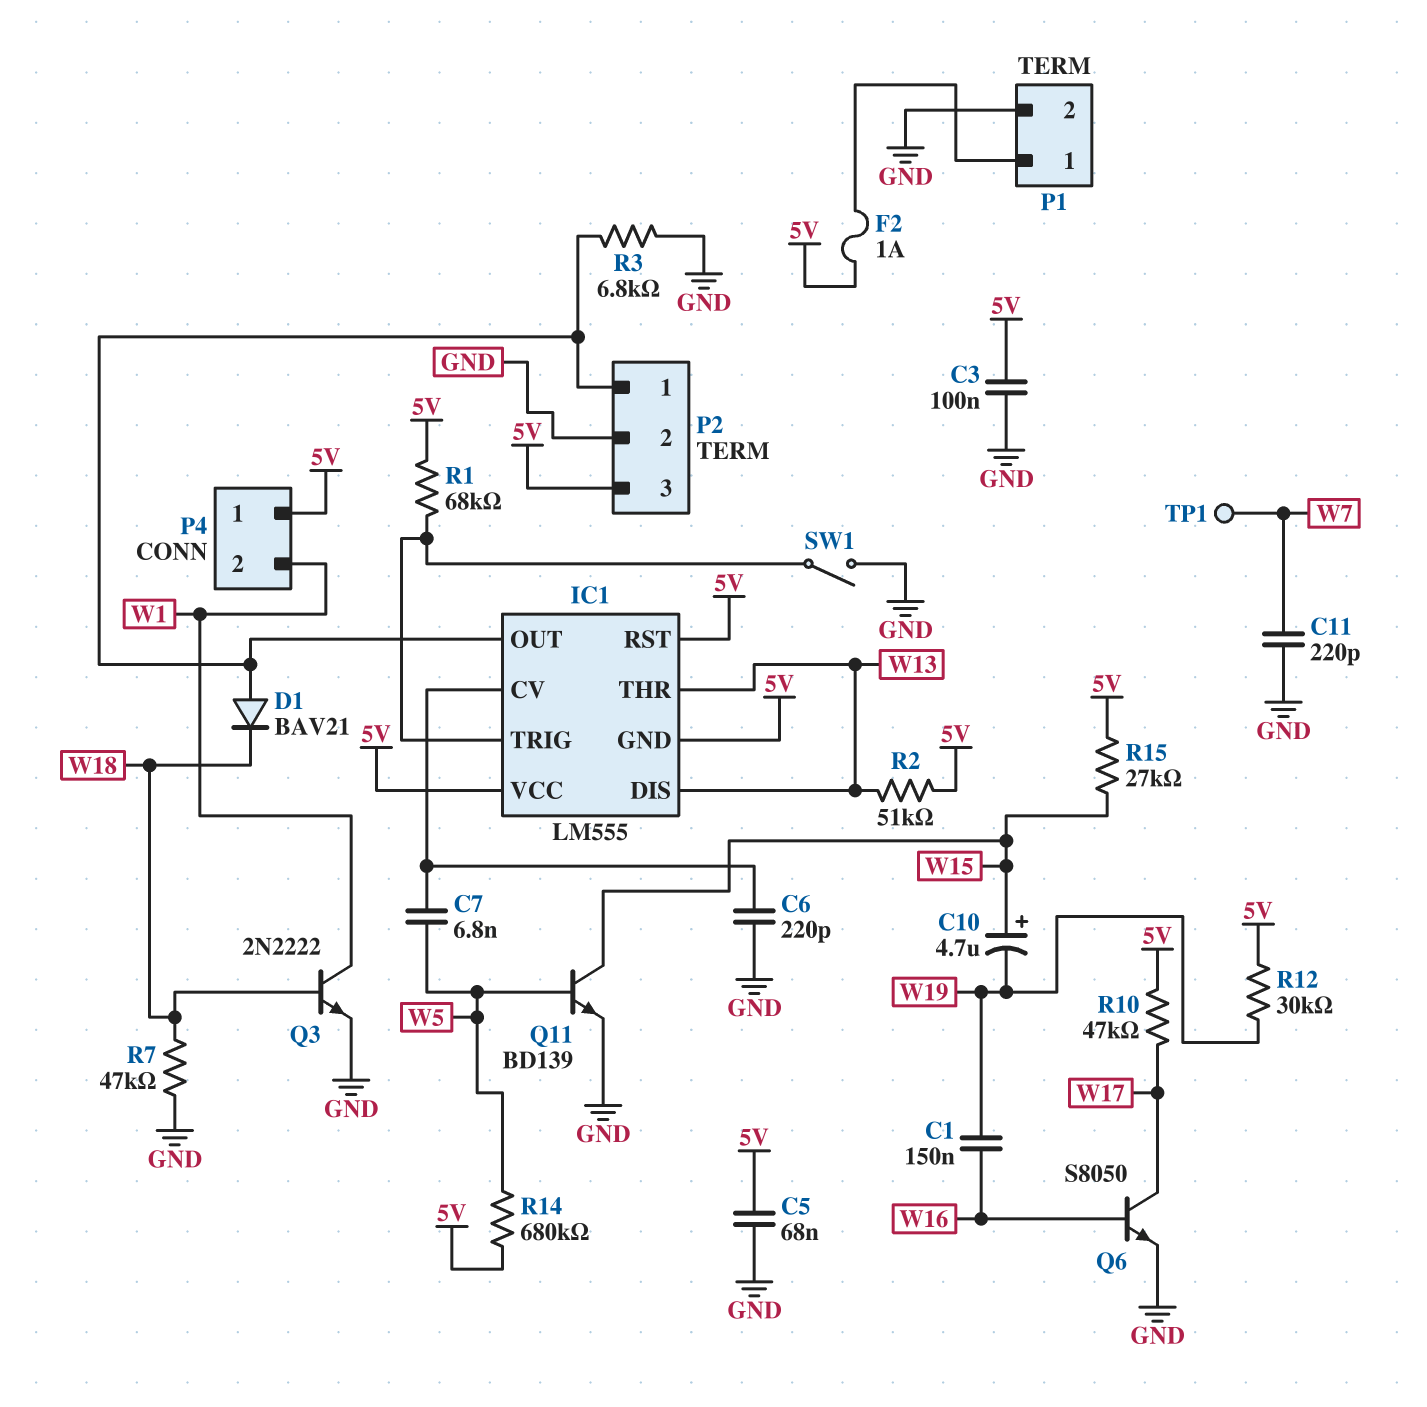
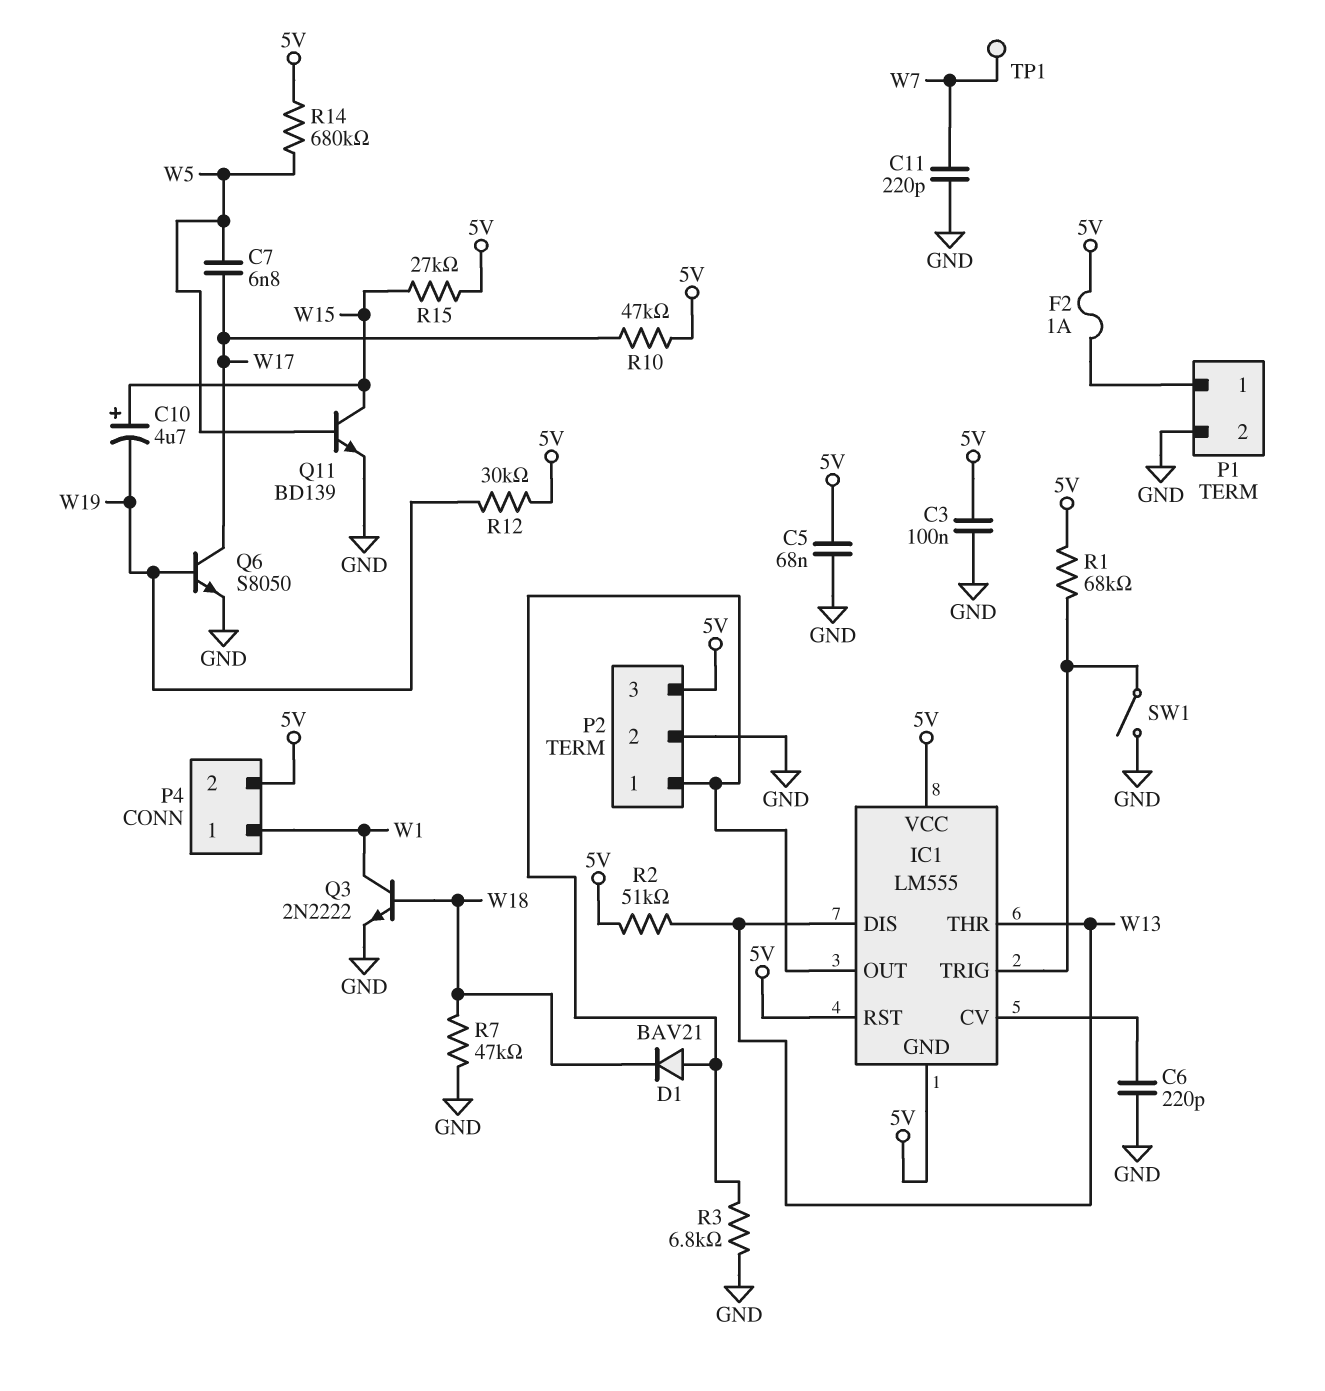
C1: 150nF (W16, W19) -> none
C7: 6.8nF (IC1/CV, W5) -> 6.8nF (W5, W17)
P4 pin 1: 5V -> W1
P4 pin 2: W1 -> 5V
Q6: NPN S8050 (B W16, C W17, E GND) -> NPN S8050 (B W19, C W17, E GND)

